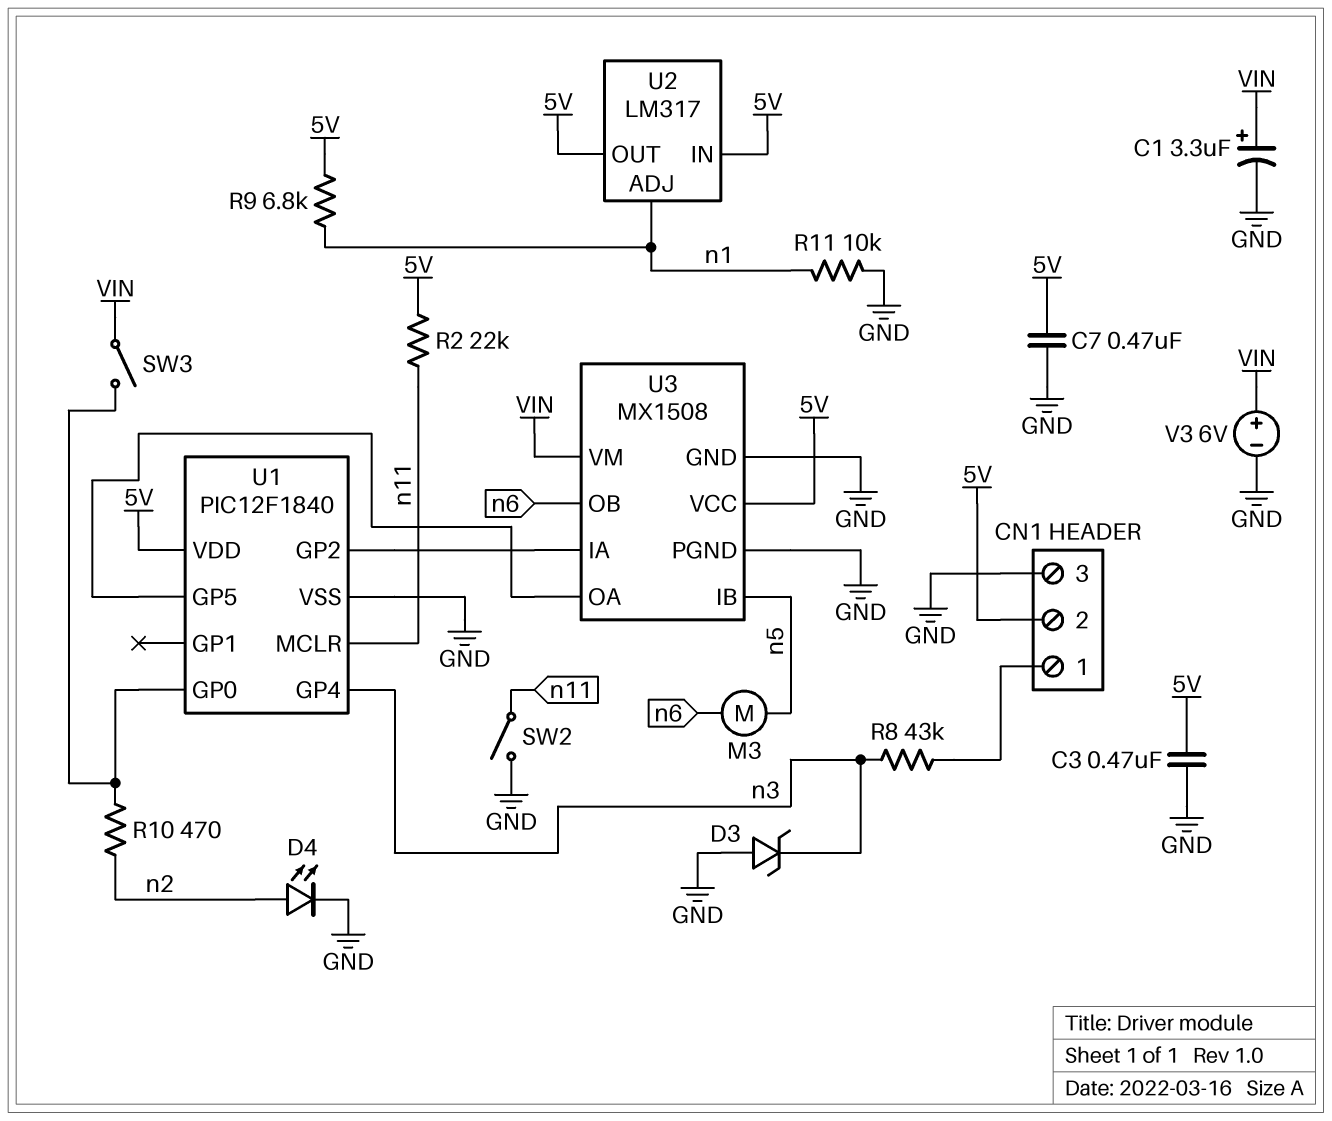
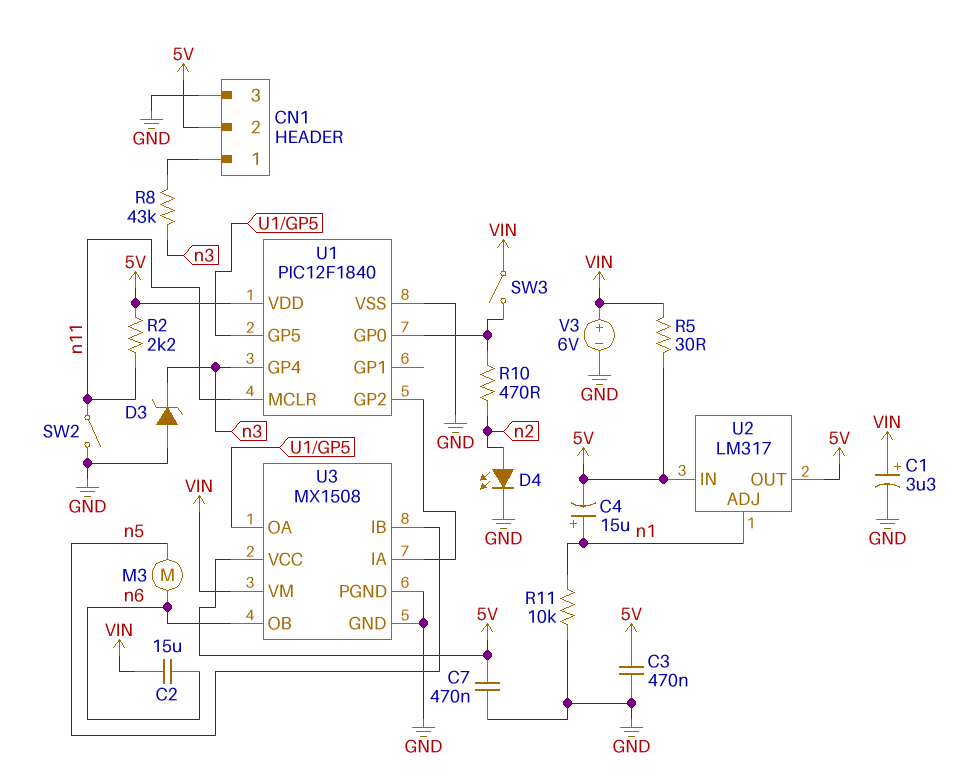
C2: none -> 15uF (VIN, n6)
C4: none -> 15uF (plus n1, minus 5V)
R2: 22k (5V, n11) -> 2.2k (5V, n11)
R5: none -> 30 (5V, VIN)
R9: 6.8k (5V, n1) -> none

